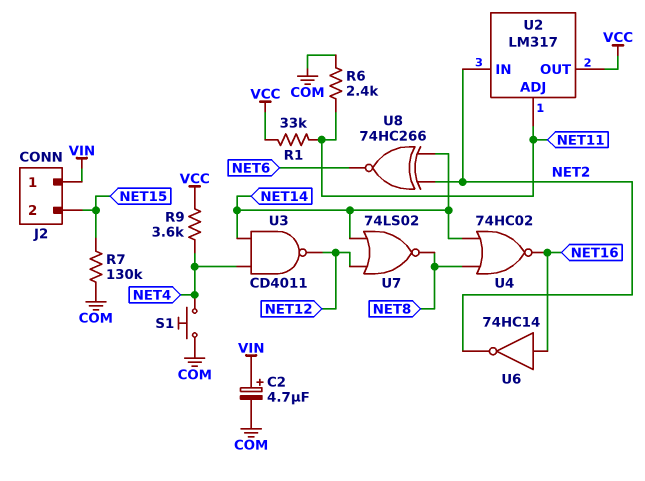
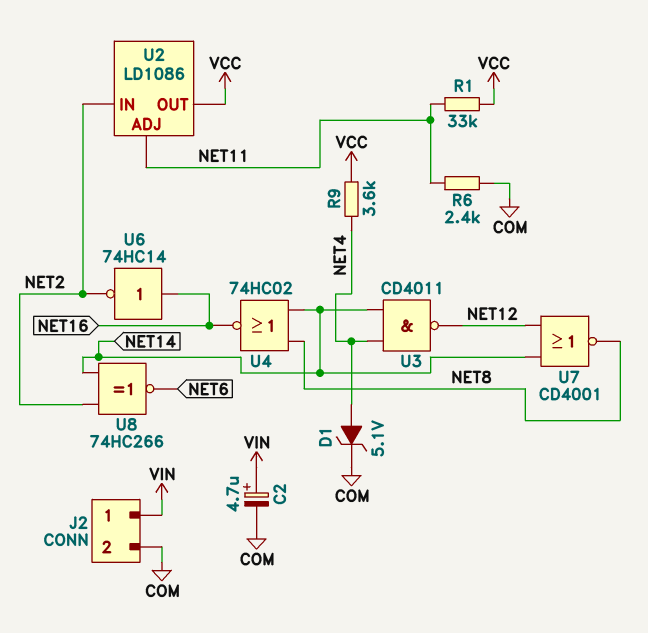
D1: none -> zener 5.1V (A NET4, K COM)
J2 pin 2: NET15 -> COM
R7: 130k (COM, NET15) -> none
S1: button (COM, NET4) -> none
U2: LM317 -> LD1086
U7: NOR 74LS02 (in NET12, in NET14, out NET8) -> NOR CD4001 (in NET12, in NET14, out NET8)

